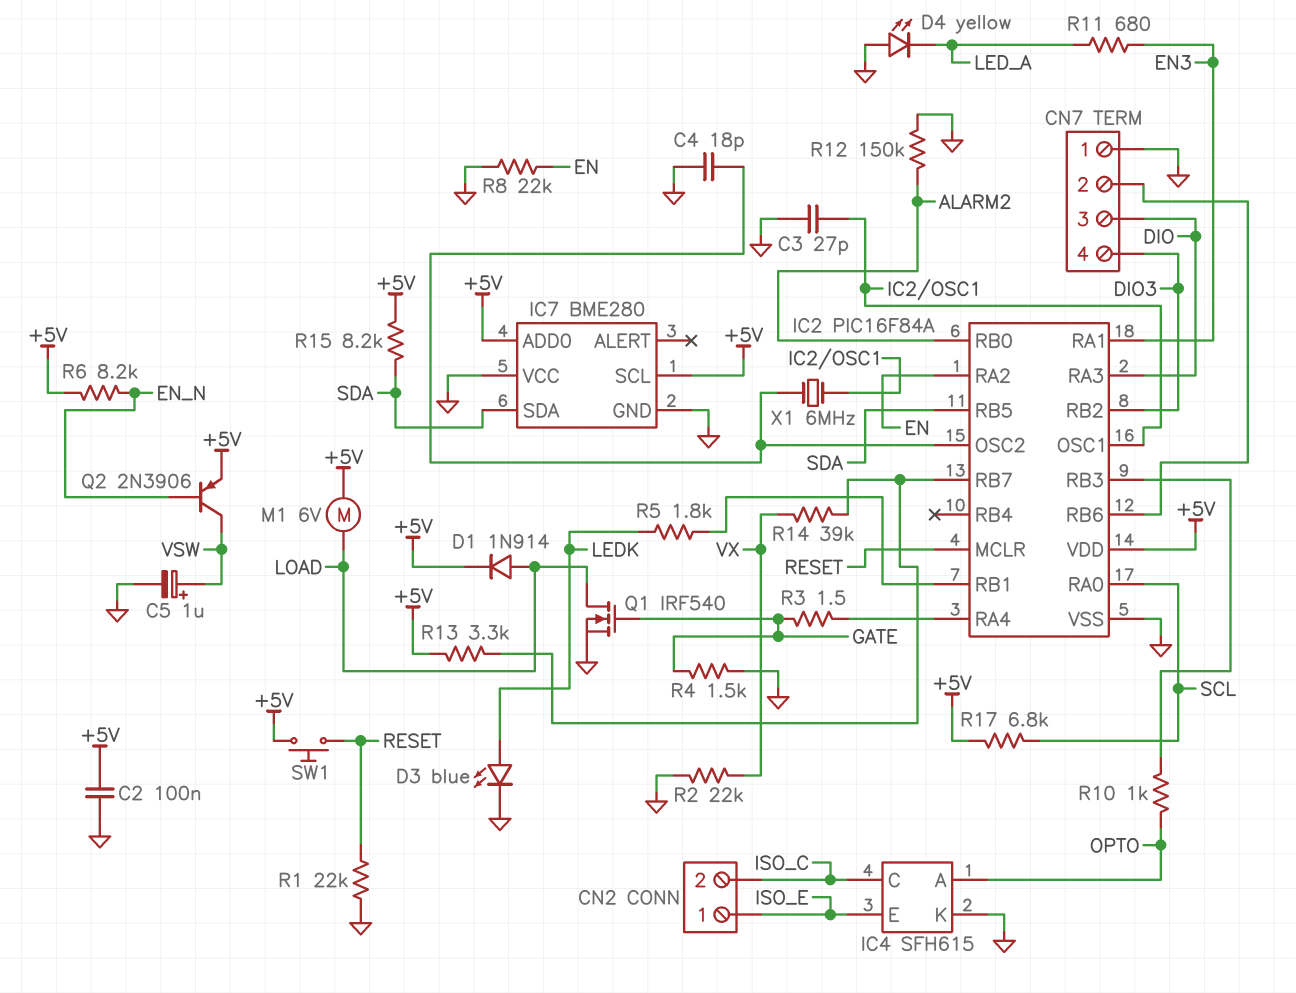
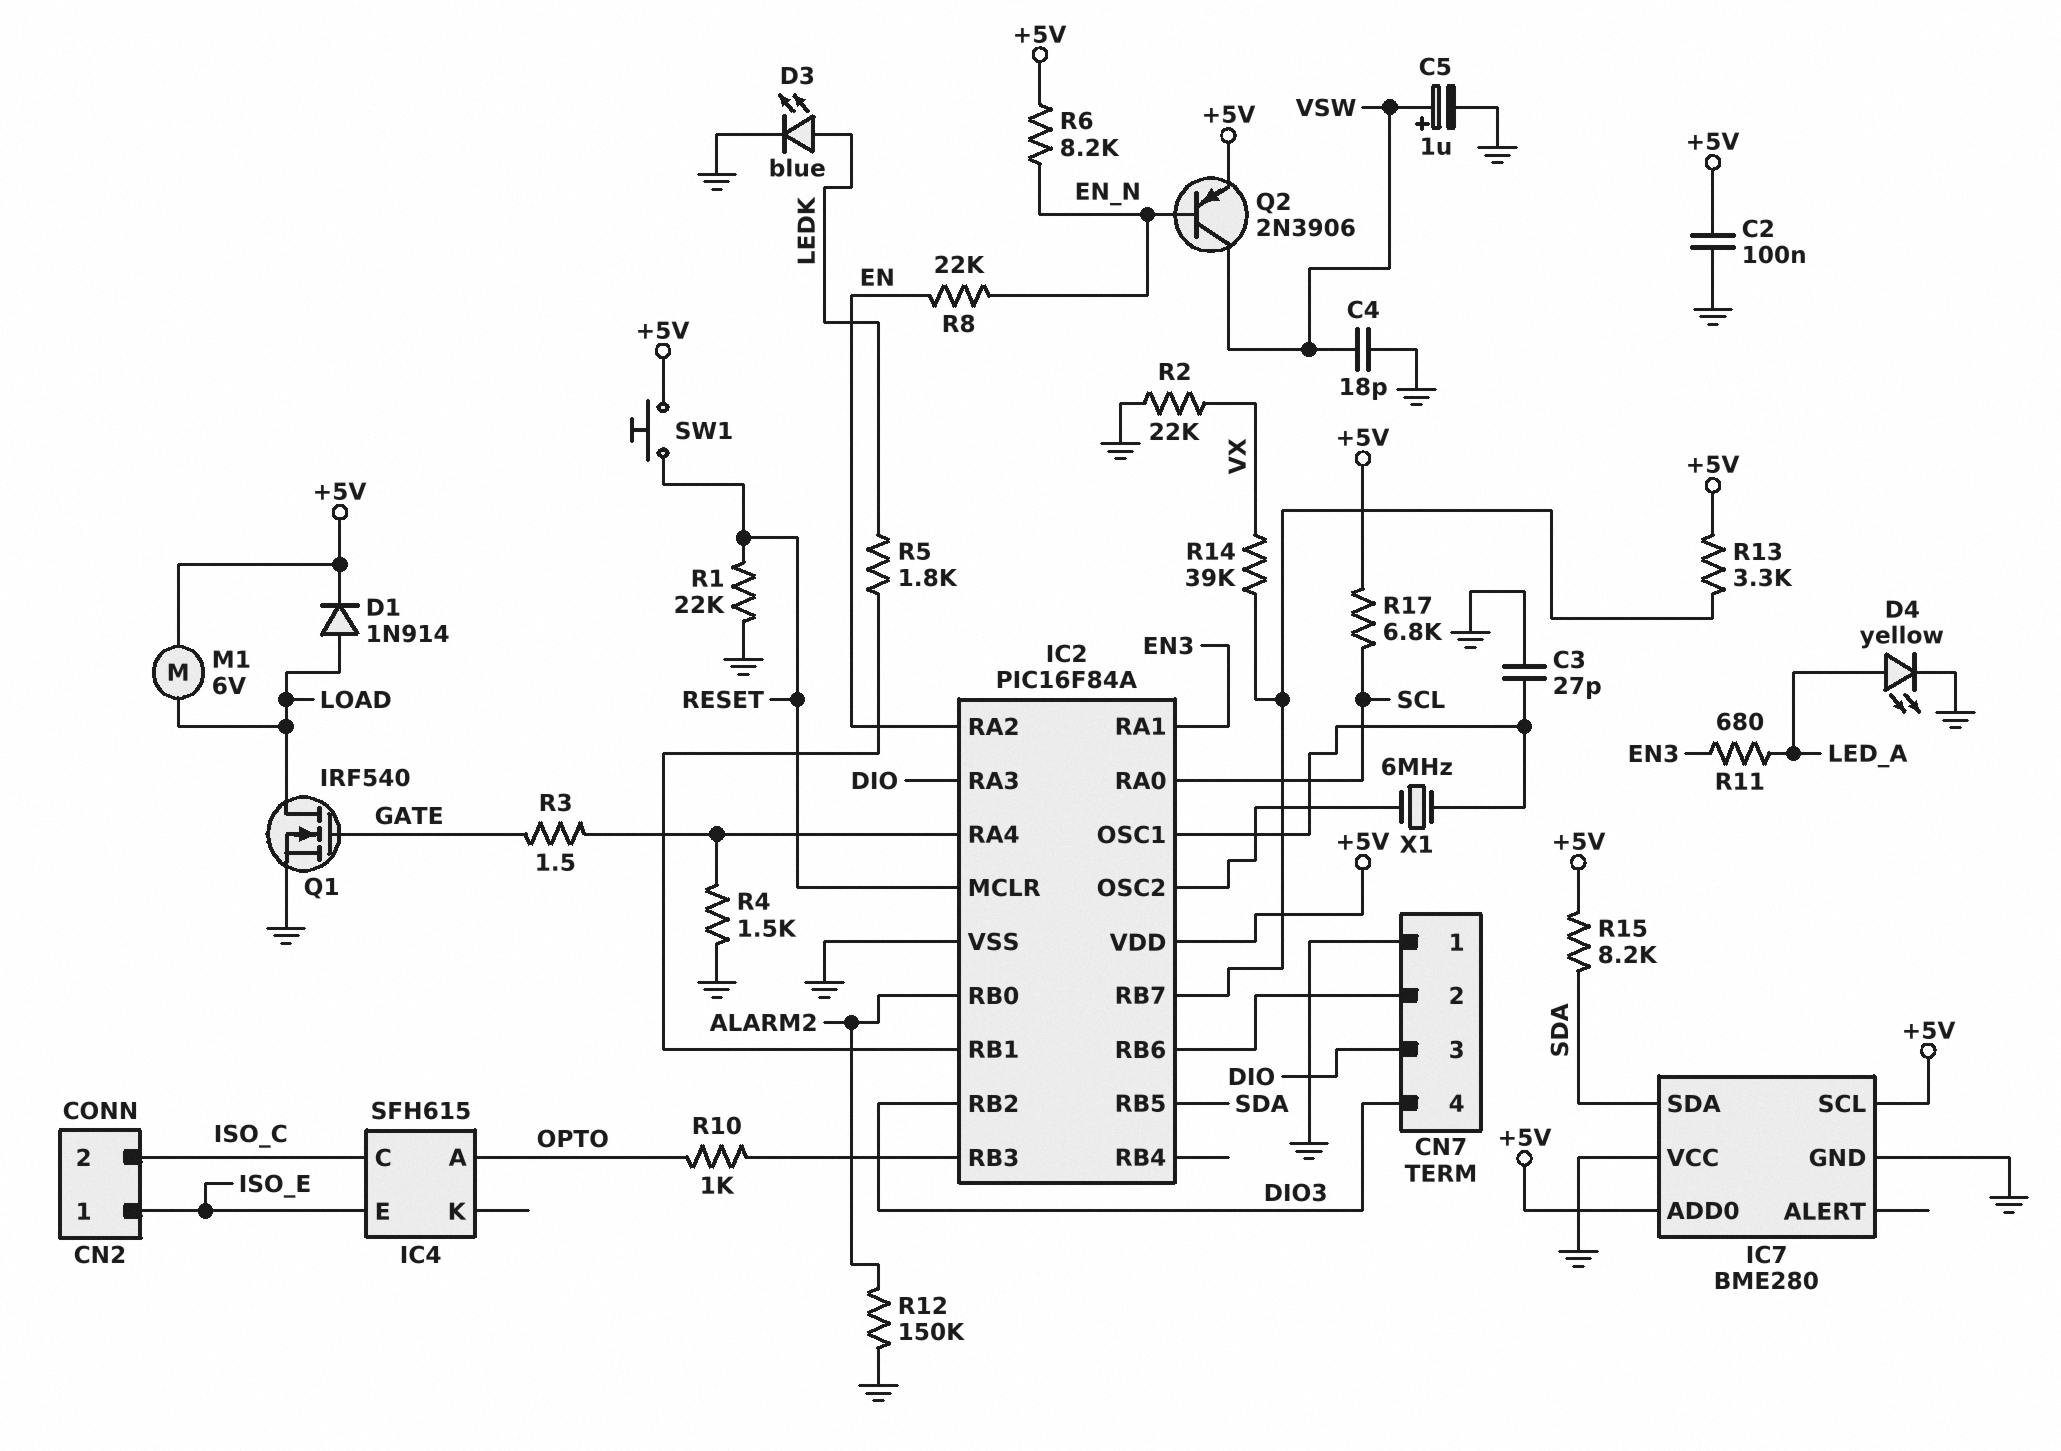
C4: 18pF (GND, IC2/OSC2) -> 18pF (GND, VSW)
D4: LED yellow (A GND, K LED_A) -> LED yellow (A LED_A, K GND)
IC4 pin K: GND -> none
R4: 1.5k (GATE, GND) -> 1.5k (GND, IC2/RA4)
R8: 22k (EN, GND) -> 22k (EN, EN_N)

